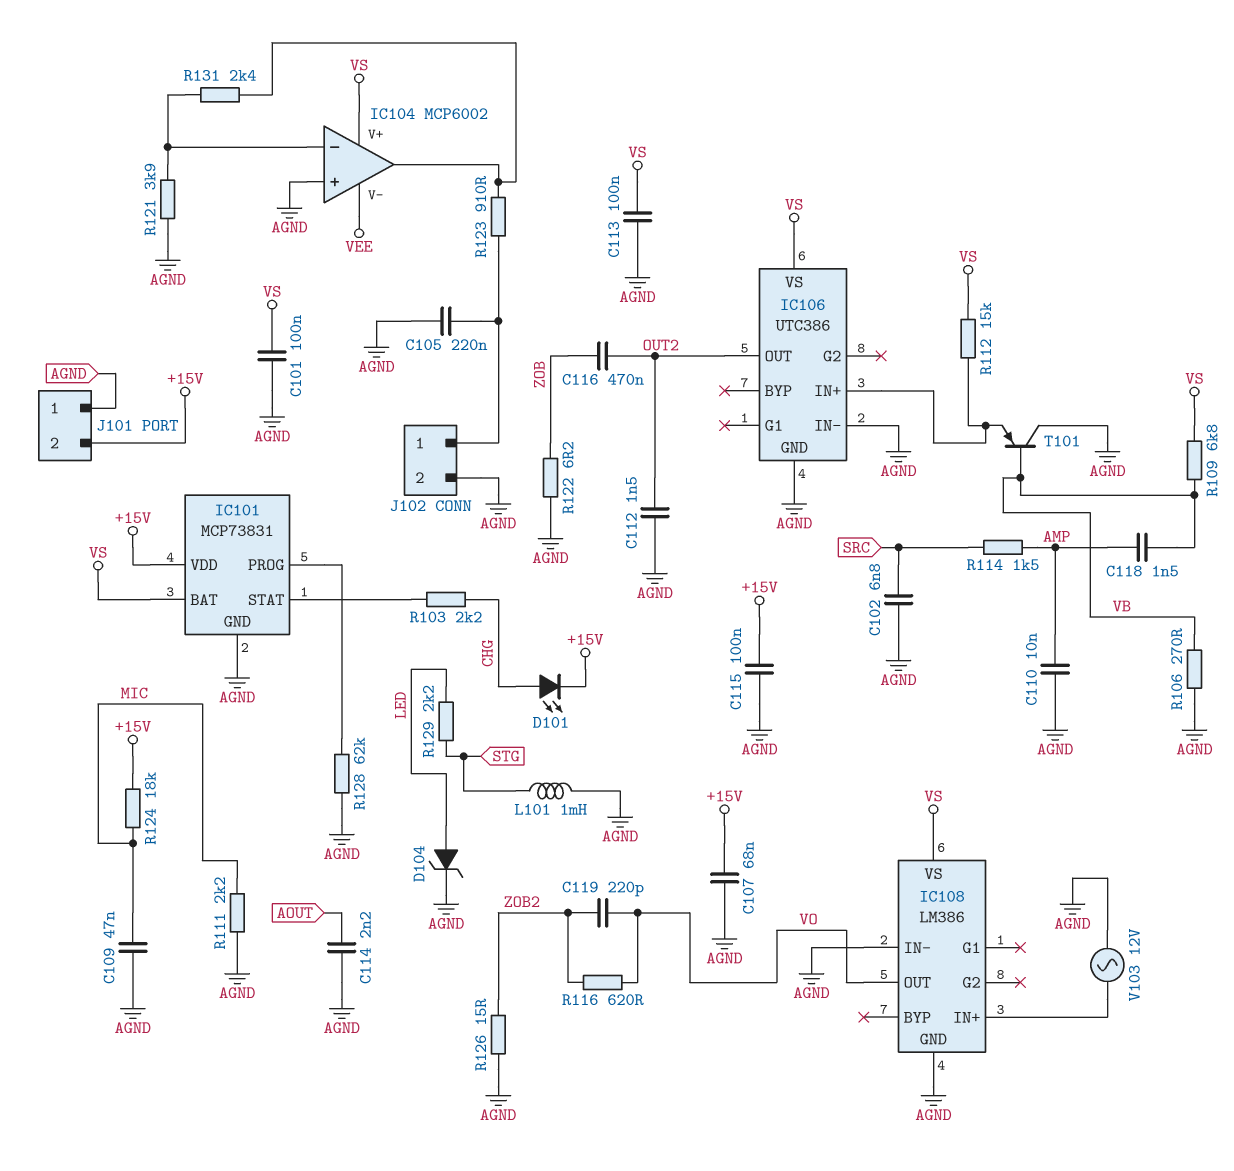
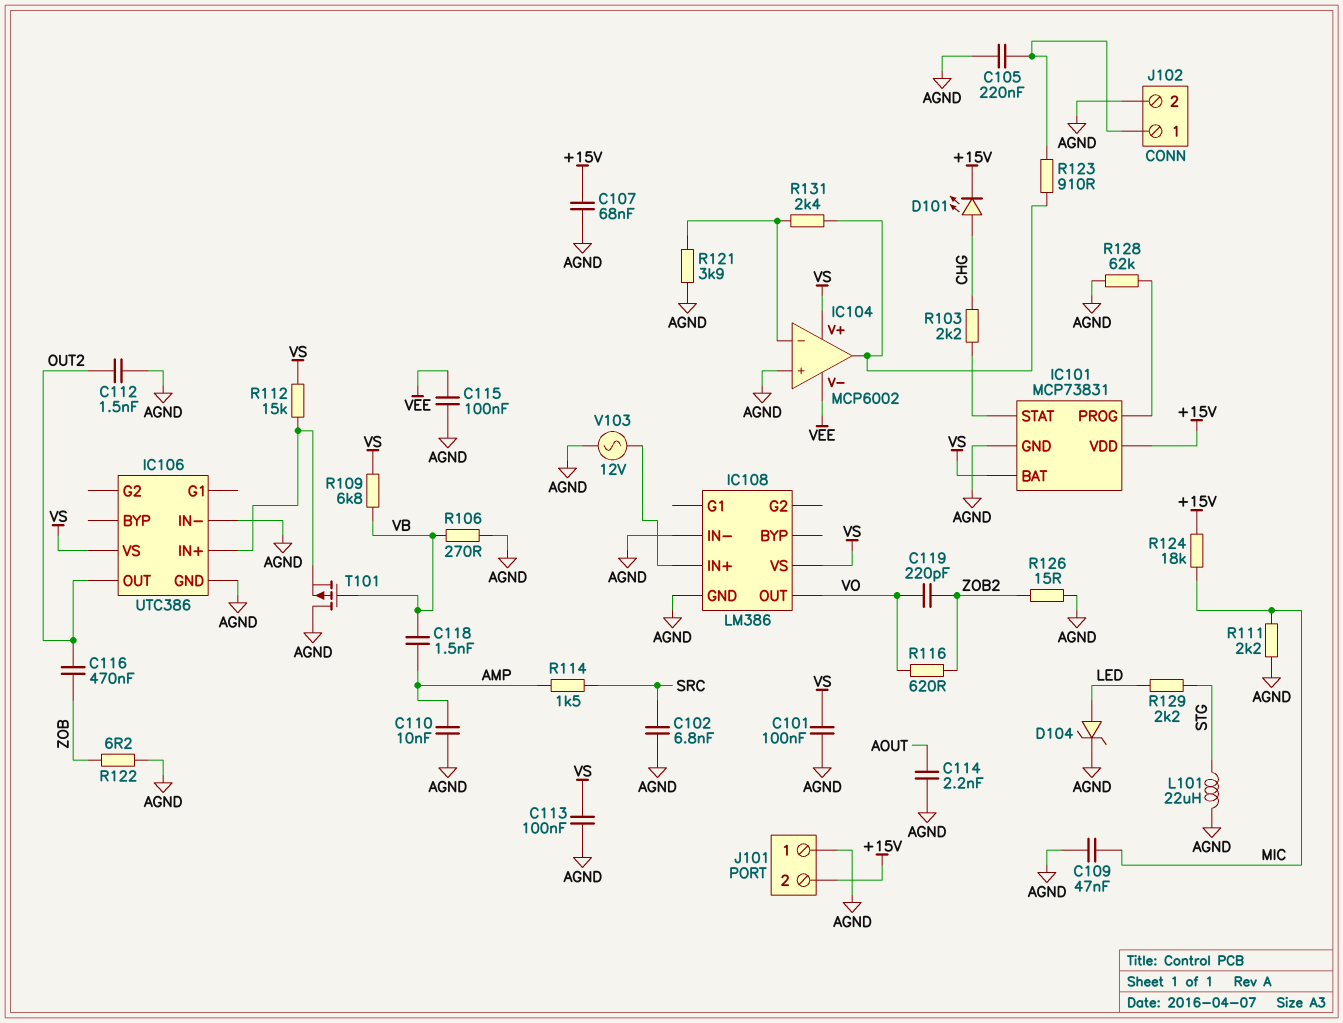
C115: 100nF (+15V, AGND) -> 100nF (AGND, VEE)
L101: 1mH (AGND, STG) -> 22uH (AGND, STG)
T101: PNP (B VB, C AGND, E IC106/IN+) -> PMOS (G VB, D AGND, S IC106/IN+)

